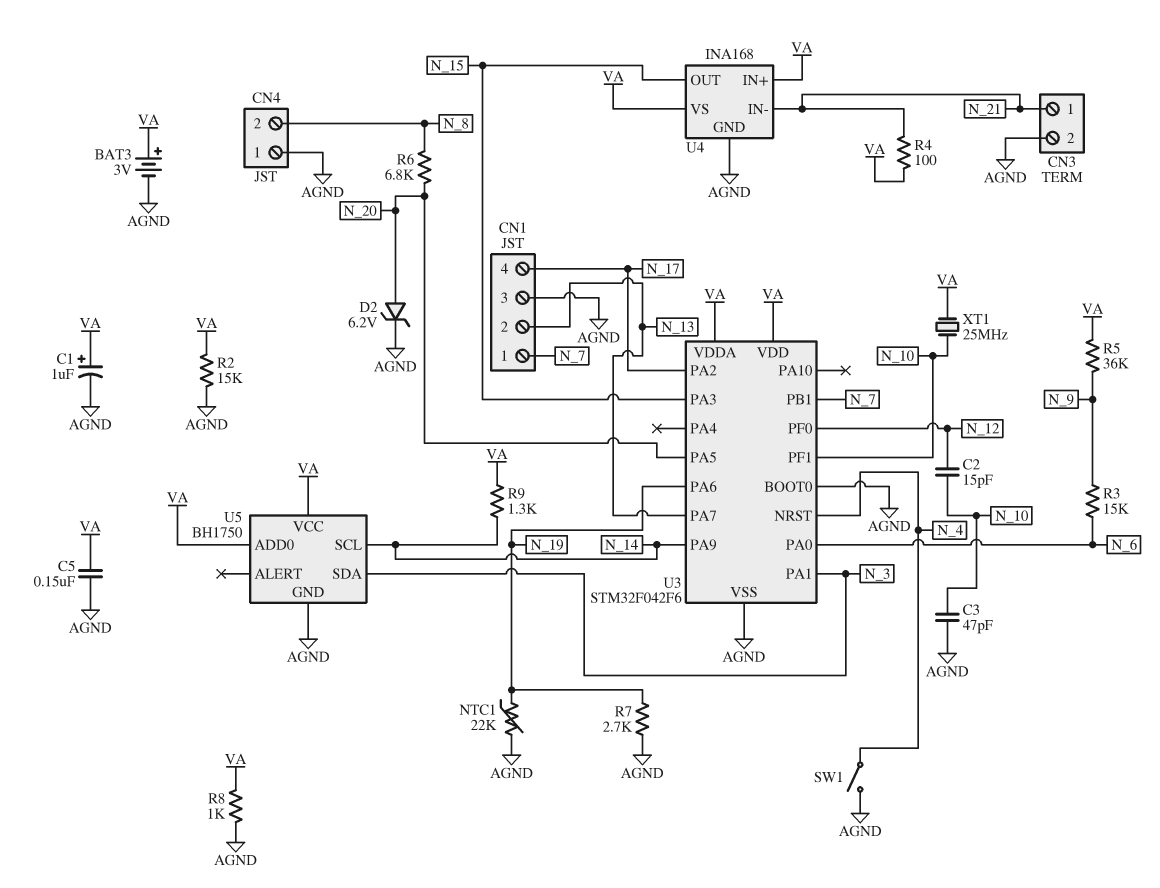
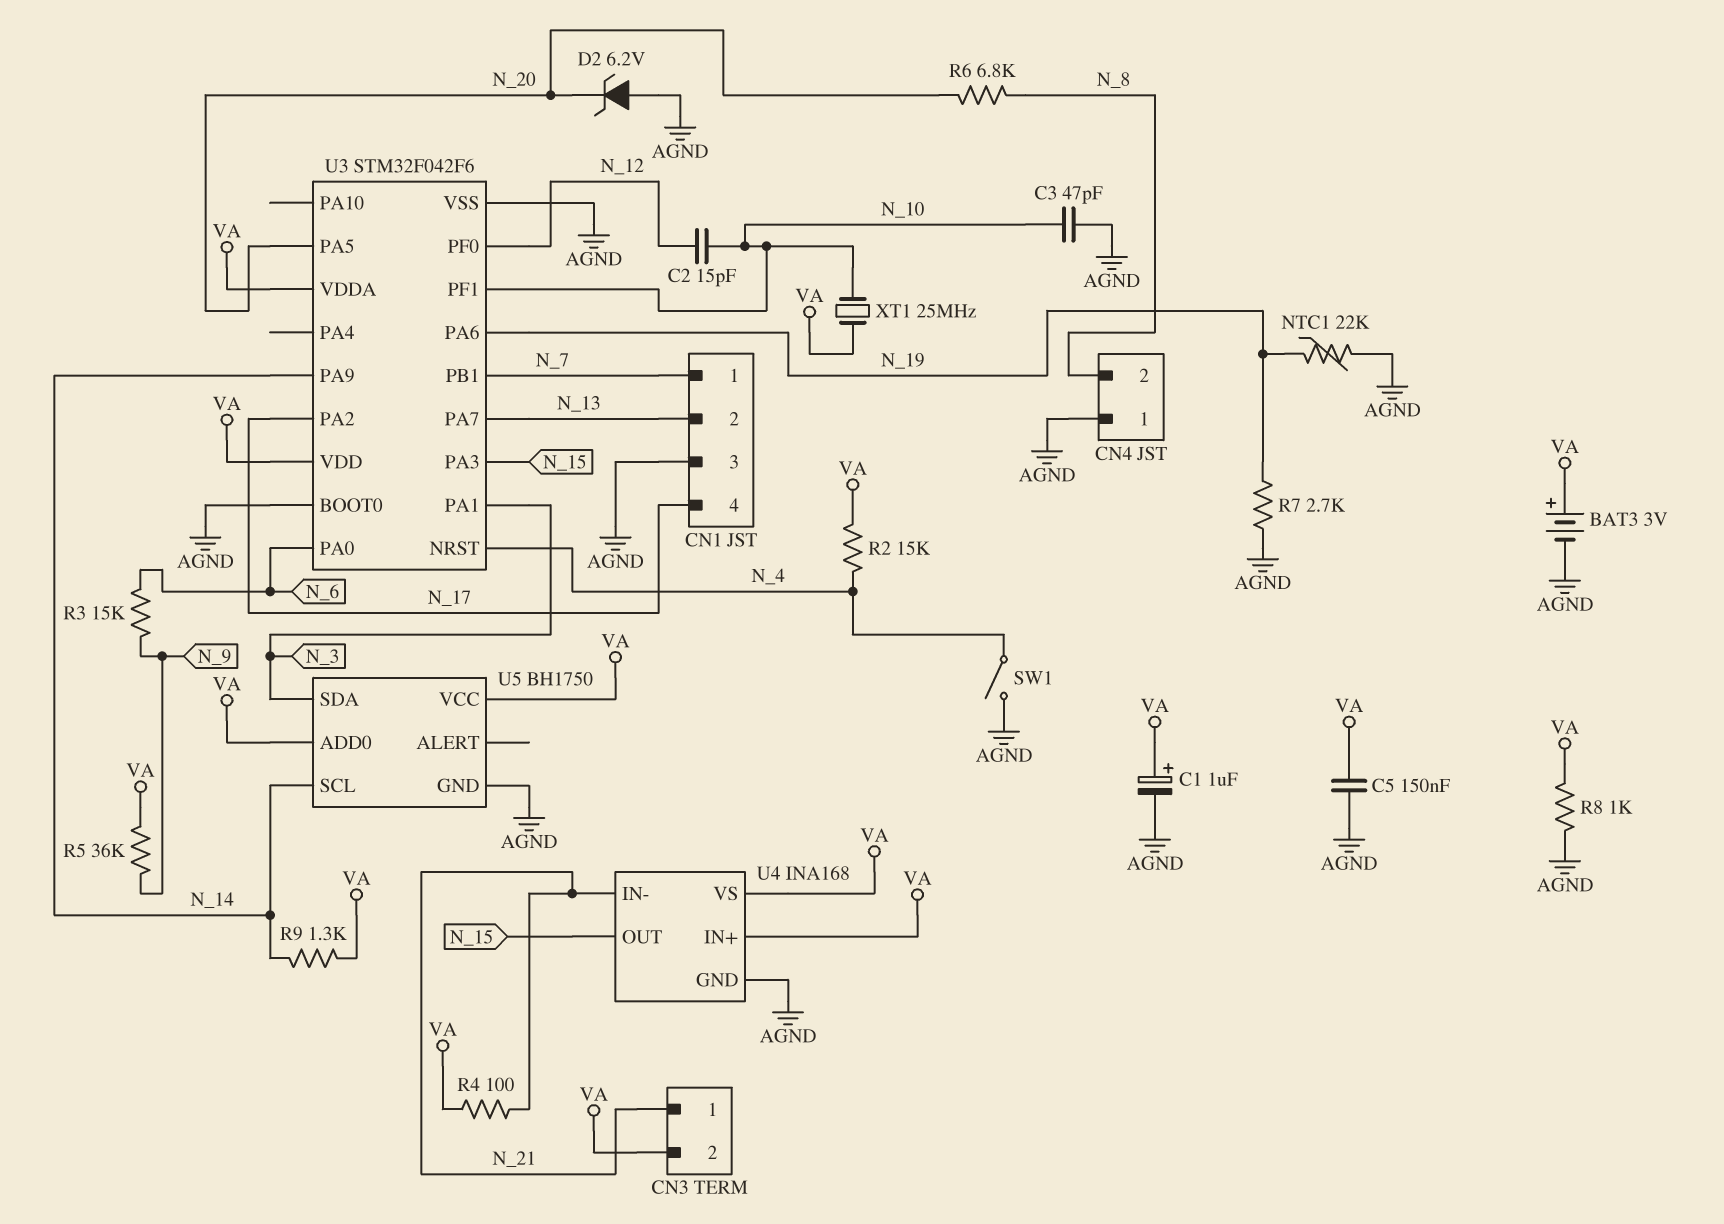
CN3 pin 2: AGND -> VA
D2: zener 6.2V (A N_20, K AGND) -> zener 6.2V (A AGND, K N_20)
R2: 15k (AGND, VA) -> 15k (N_4, VA)

